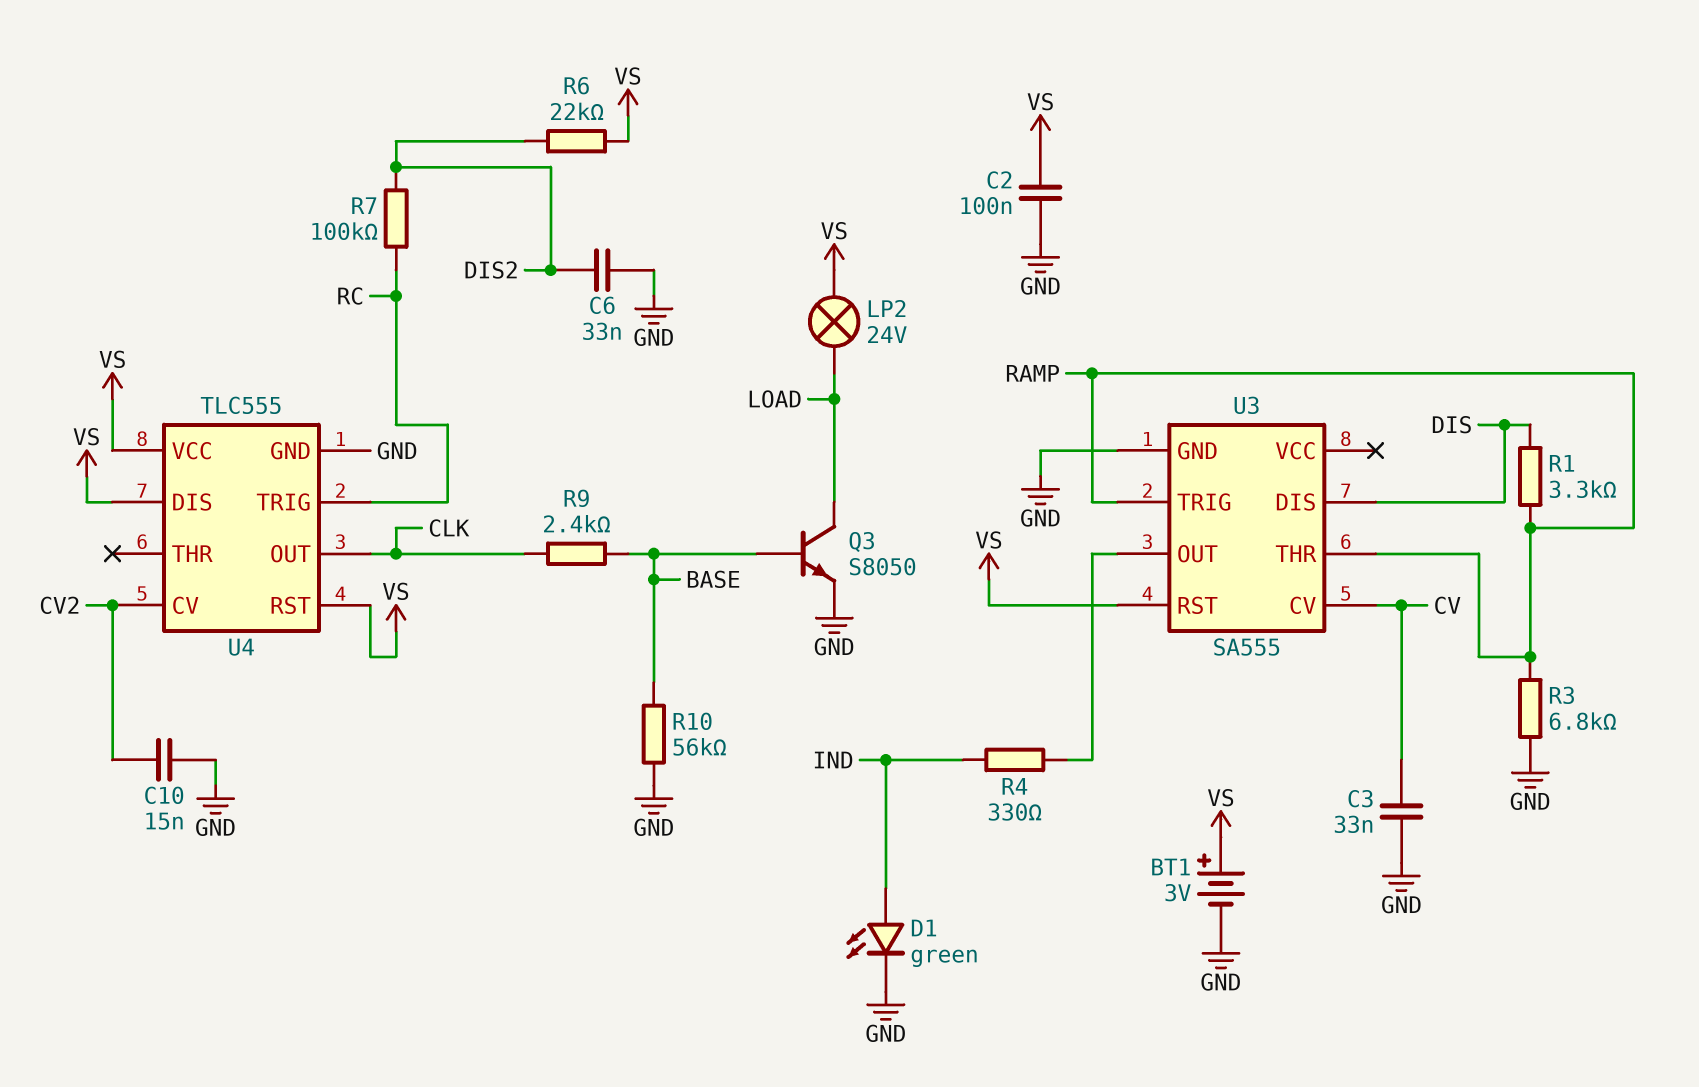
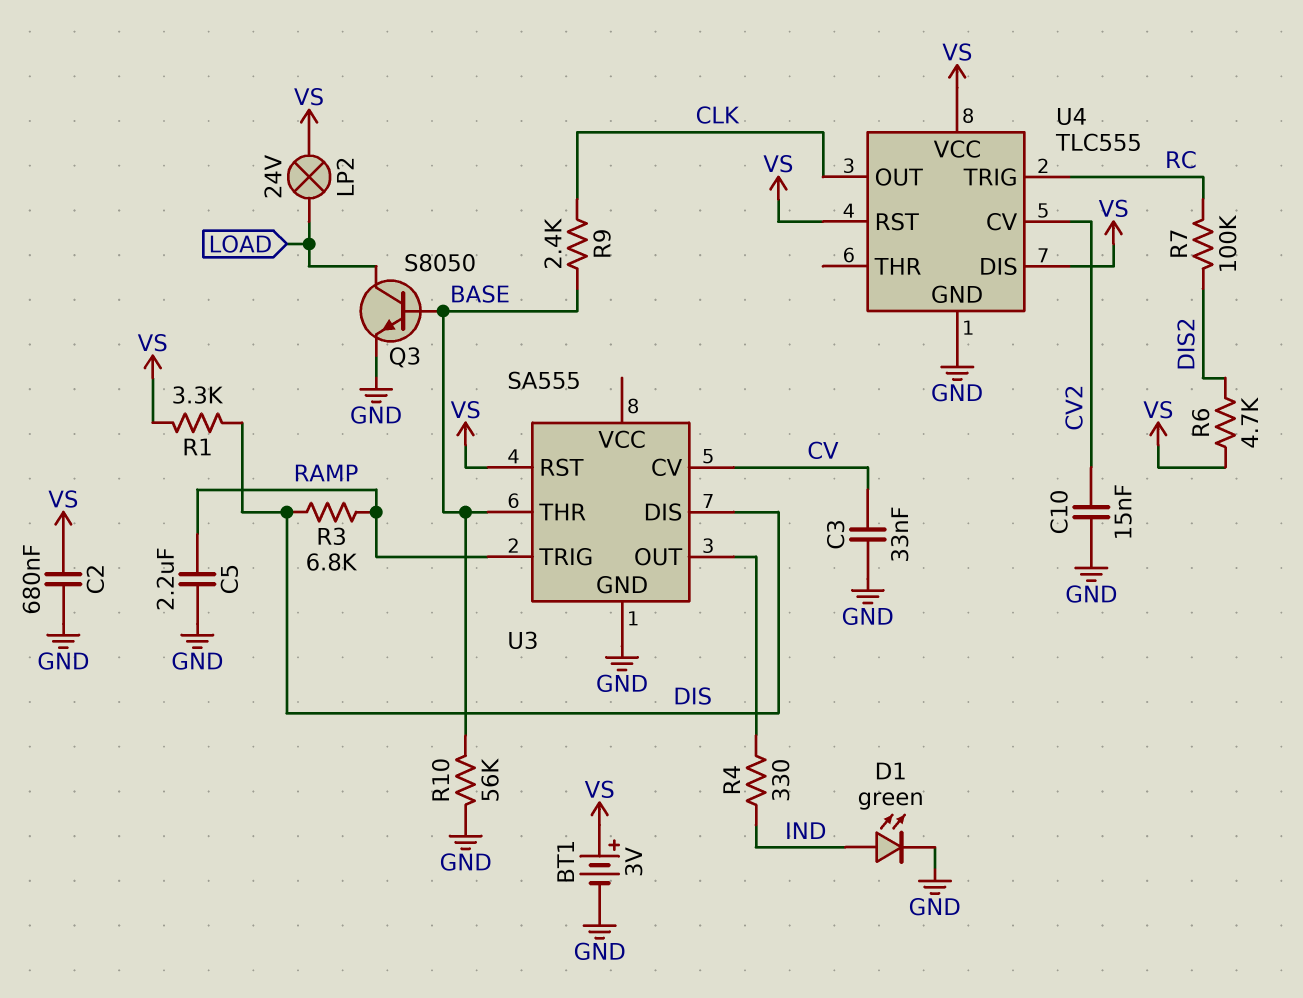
C2: 100nF (GND, VS) -> 680nF (GND, VS)
C5: none -> 2.2uF (GND, RAMP)
C6: 33nF (DIS2, GND) -> none
R1: 3.3k (DIS, RAMP) -> 3.3k (DIS, VS)
R3: 6.8k (GND, RAMP) -> 6.8k (DIS, RAMP)
R6: 22k (DIS2, VS) -> 4.7k (DIS2, VS)
U3 pin THR: RAMP -> BASE

